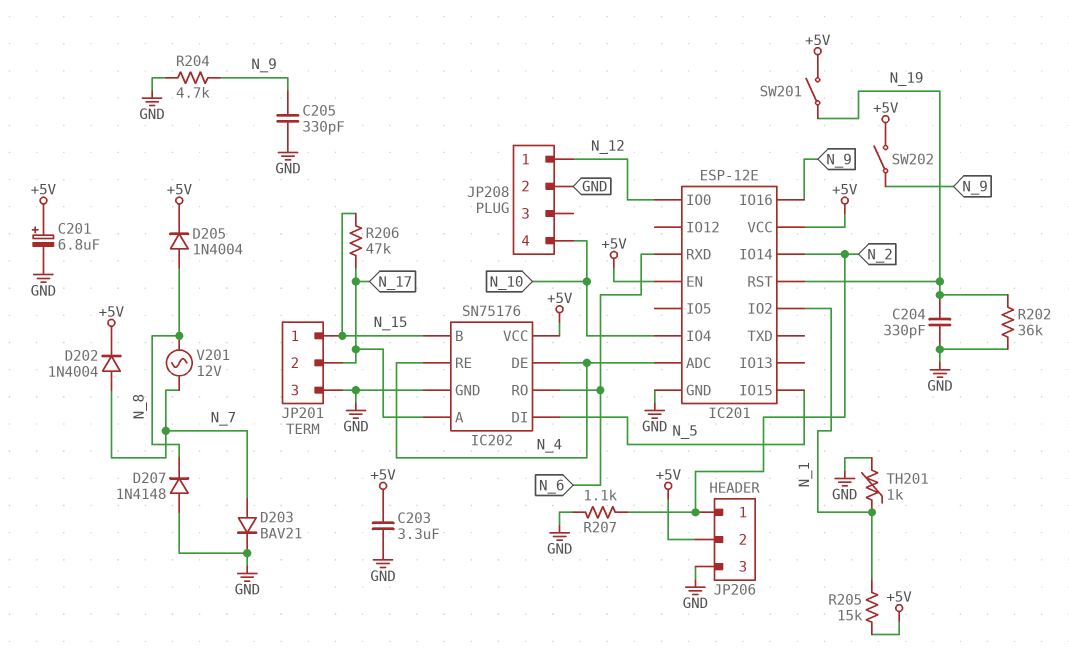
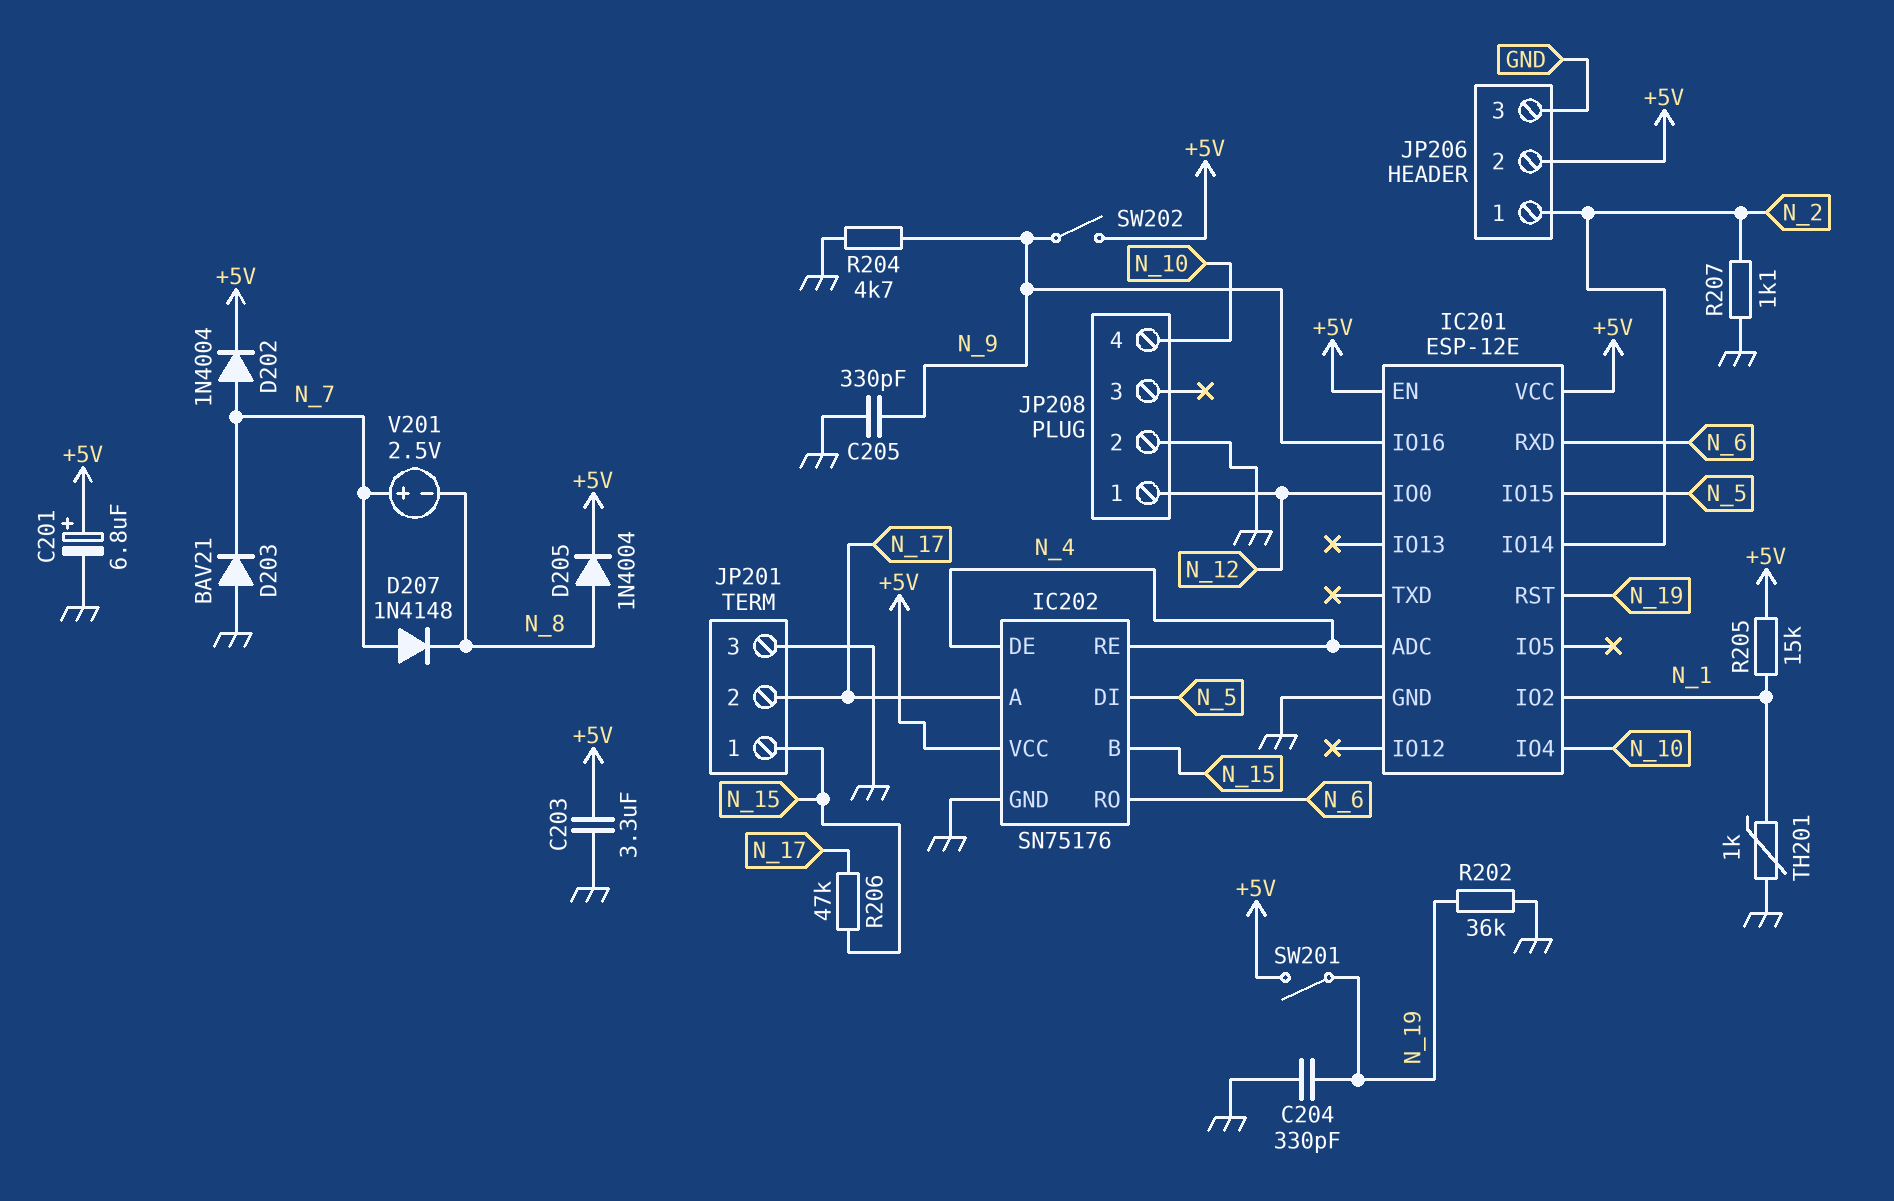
D203: diode BAV21 (A N_7, K GND) -> diode BAV21 (A GND, K N_7)
D207: diode 1N4148 (A GND, K N_8) -> diode 1N4148 (A N_7, K N_8)
V201: AC 12V (N_7, N_8) -> 2.5V (plus N_7, minus N_8)

